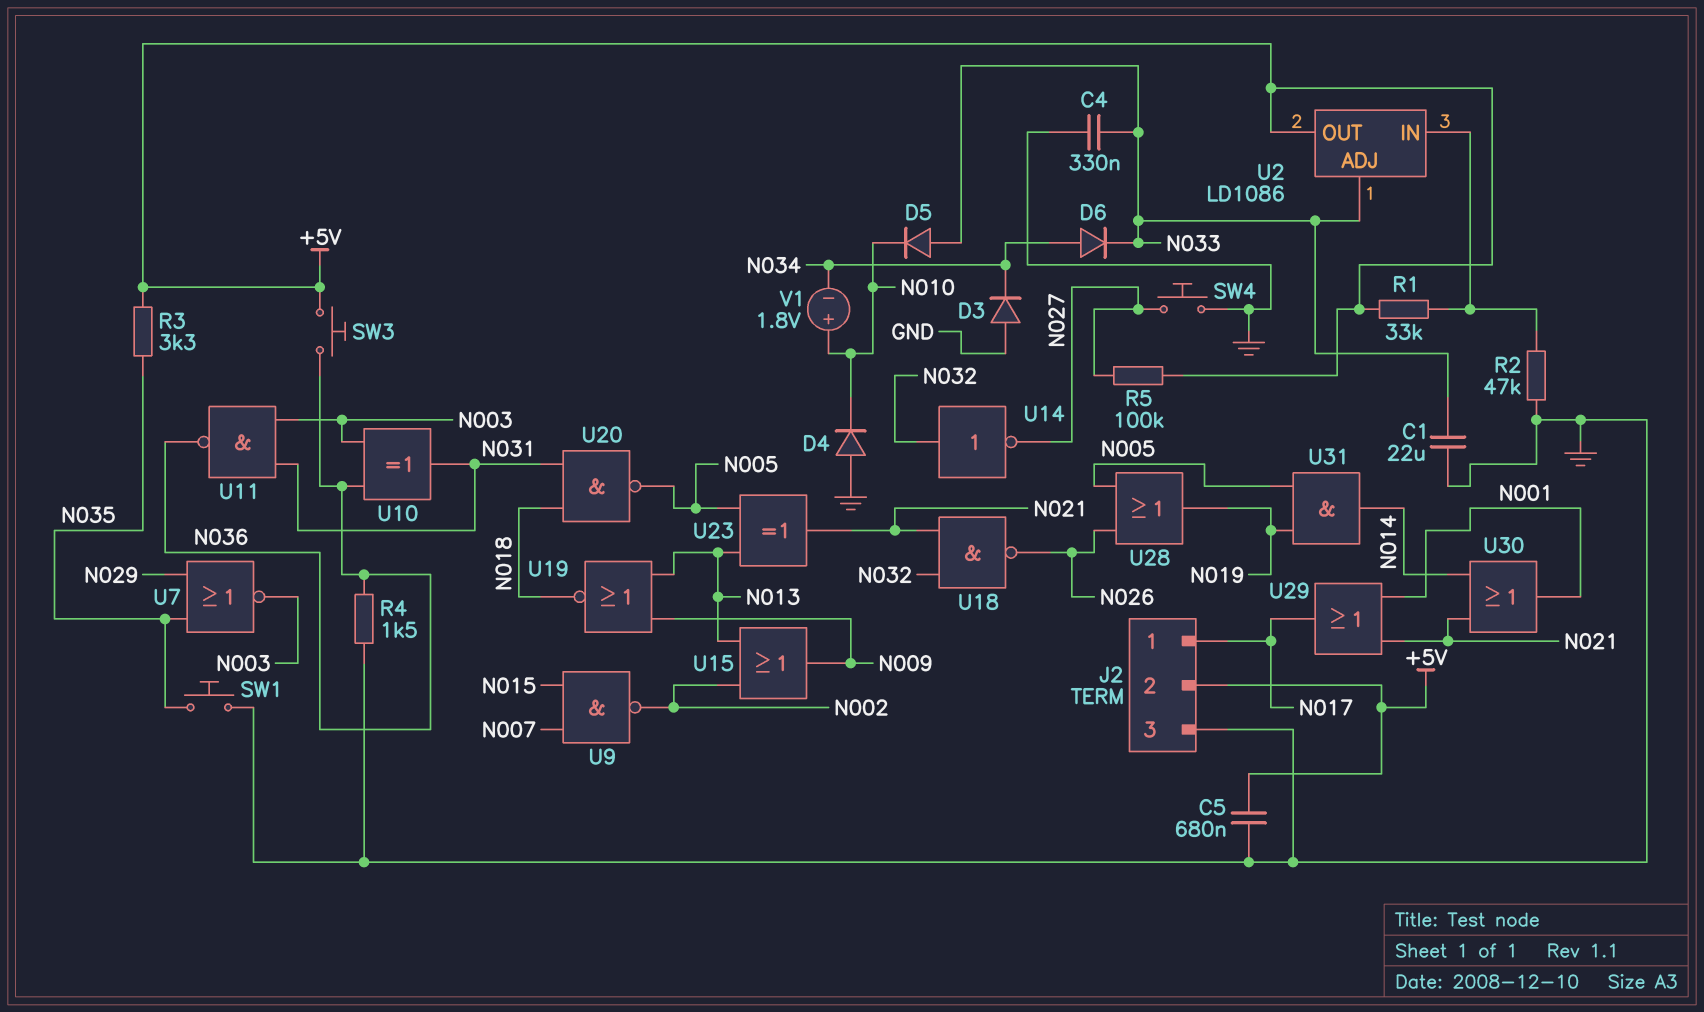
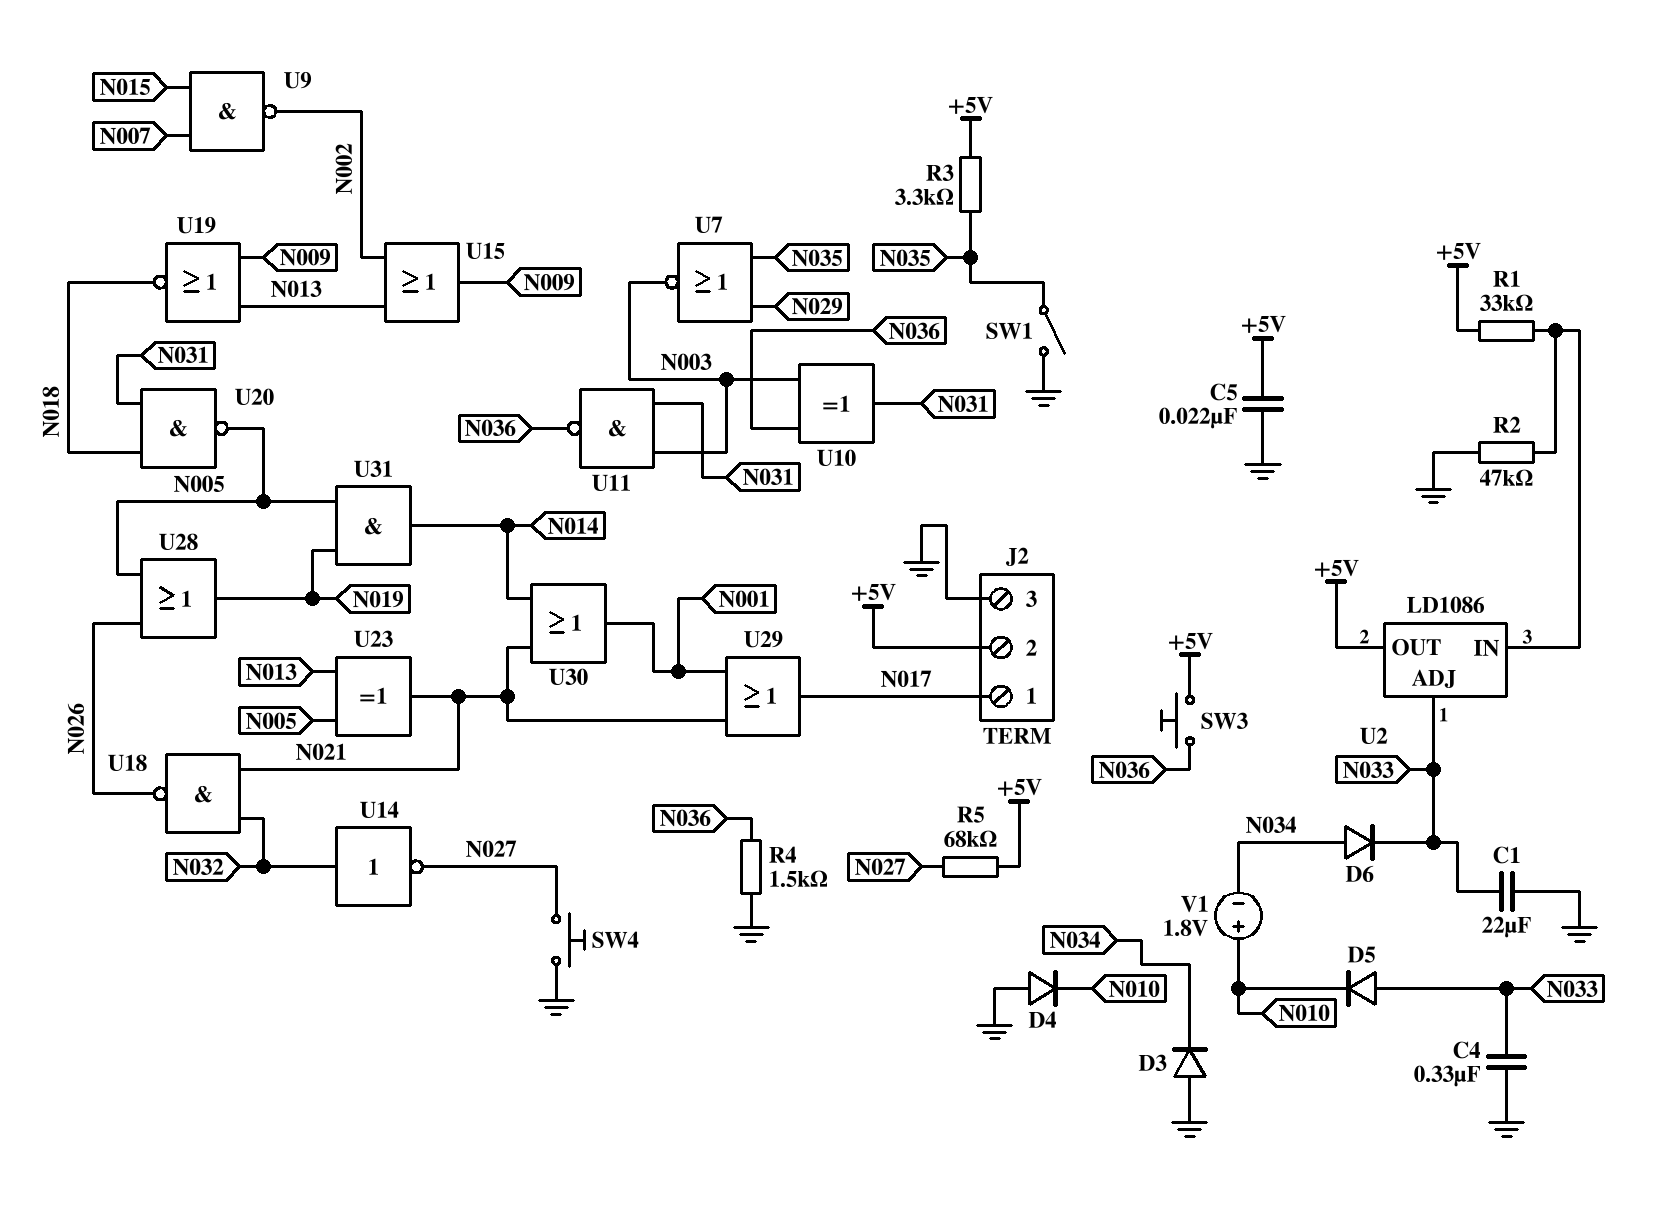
C5: 680nF (+5V, GND) -> 22nF (+5V, GND)
R5: 100k (+5V, N027) -> 68k (+5V, N027)
SW1: button (GND, N035) -> switch (GND, N035)

